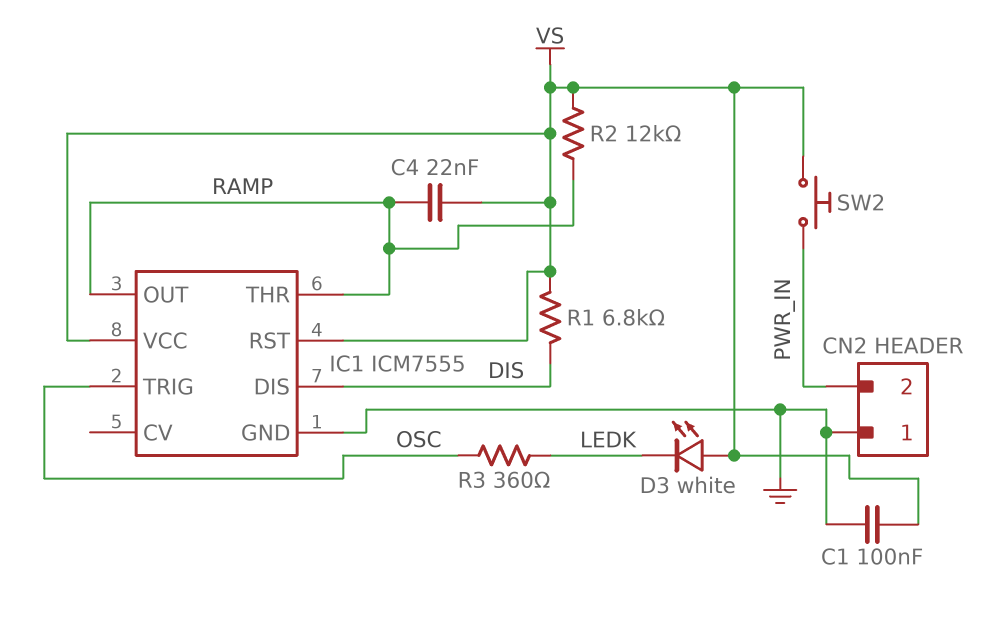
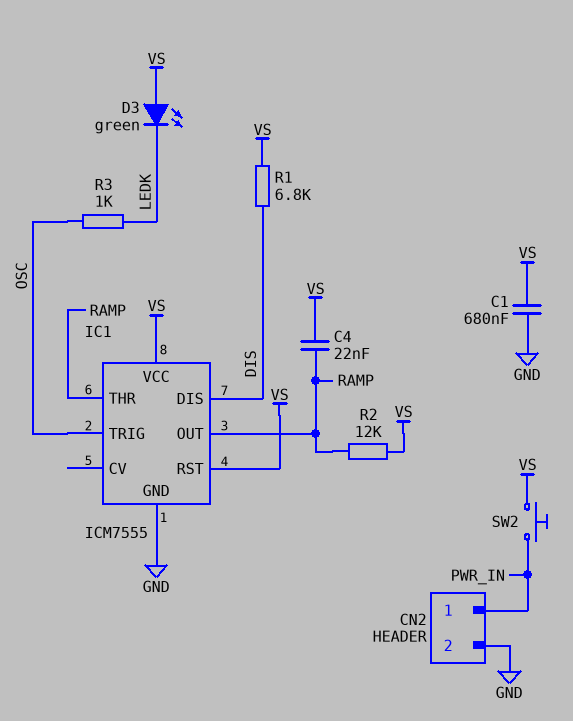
C1: 100nF (GND, VS) -> 680nF (GND, VS)
CN2 pin 1: GND -> PWR_IN
CN2 pin 2: PWR_IN -> GND
D3: LED white (A VS, K LEDK) -> LED green (A VS, K LEDK)
R3: 360 (LEDK, OSC) -> 1k (LEDK, OSC)

